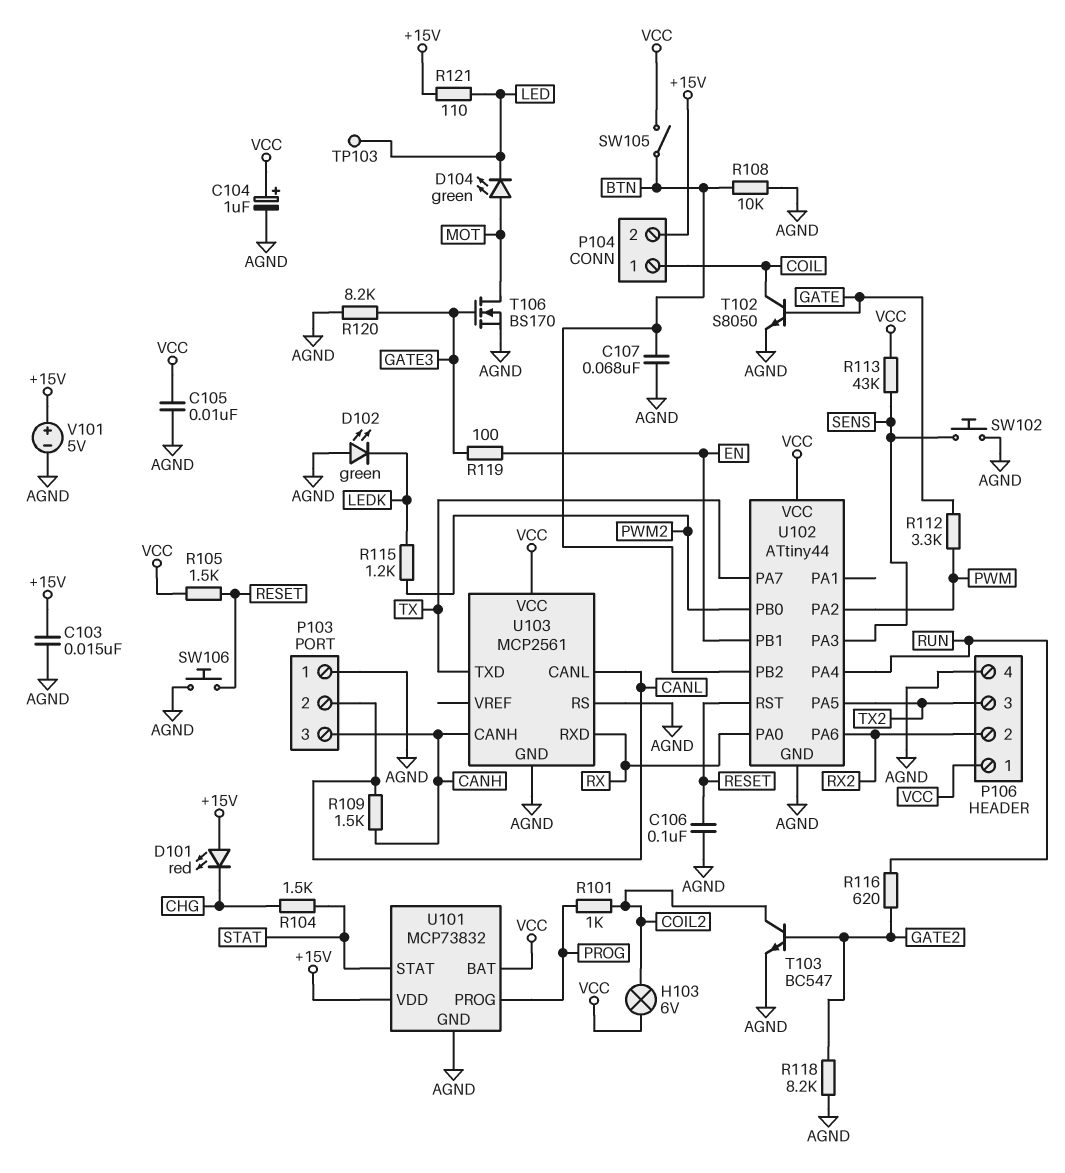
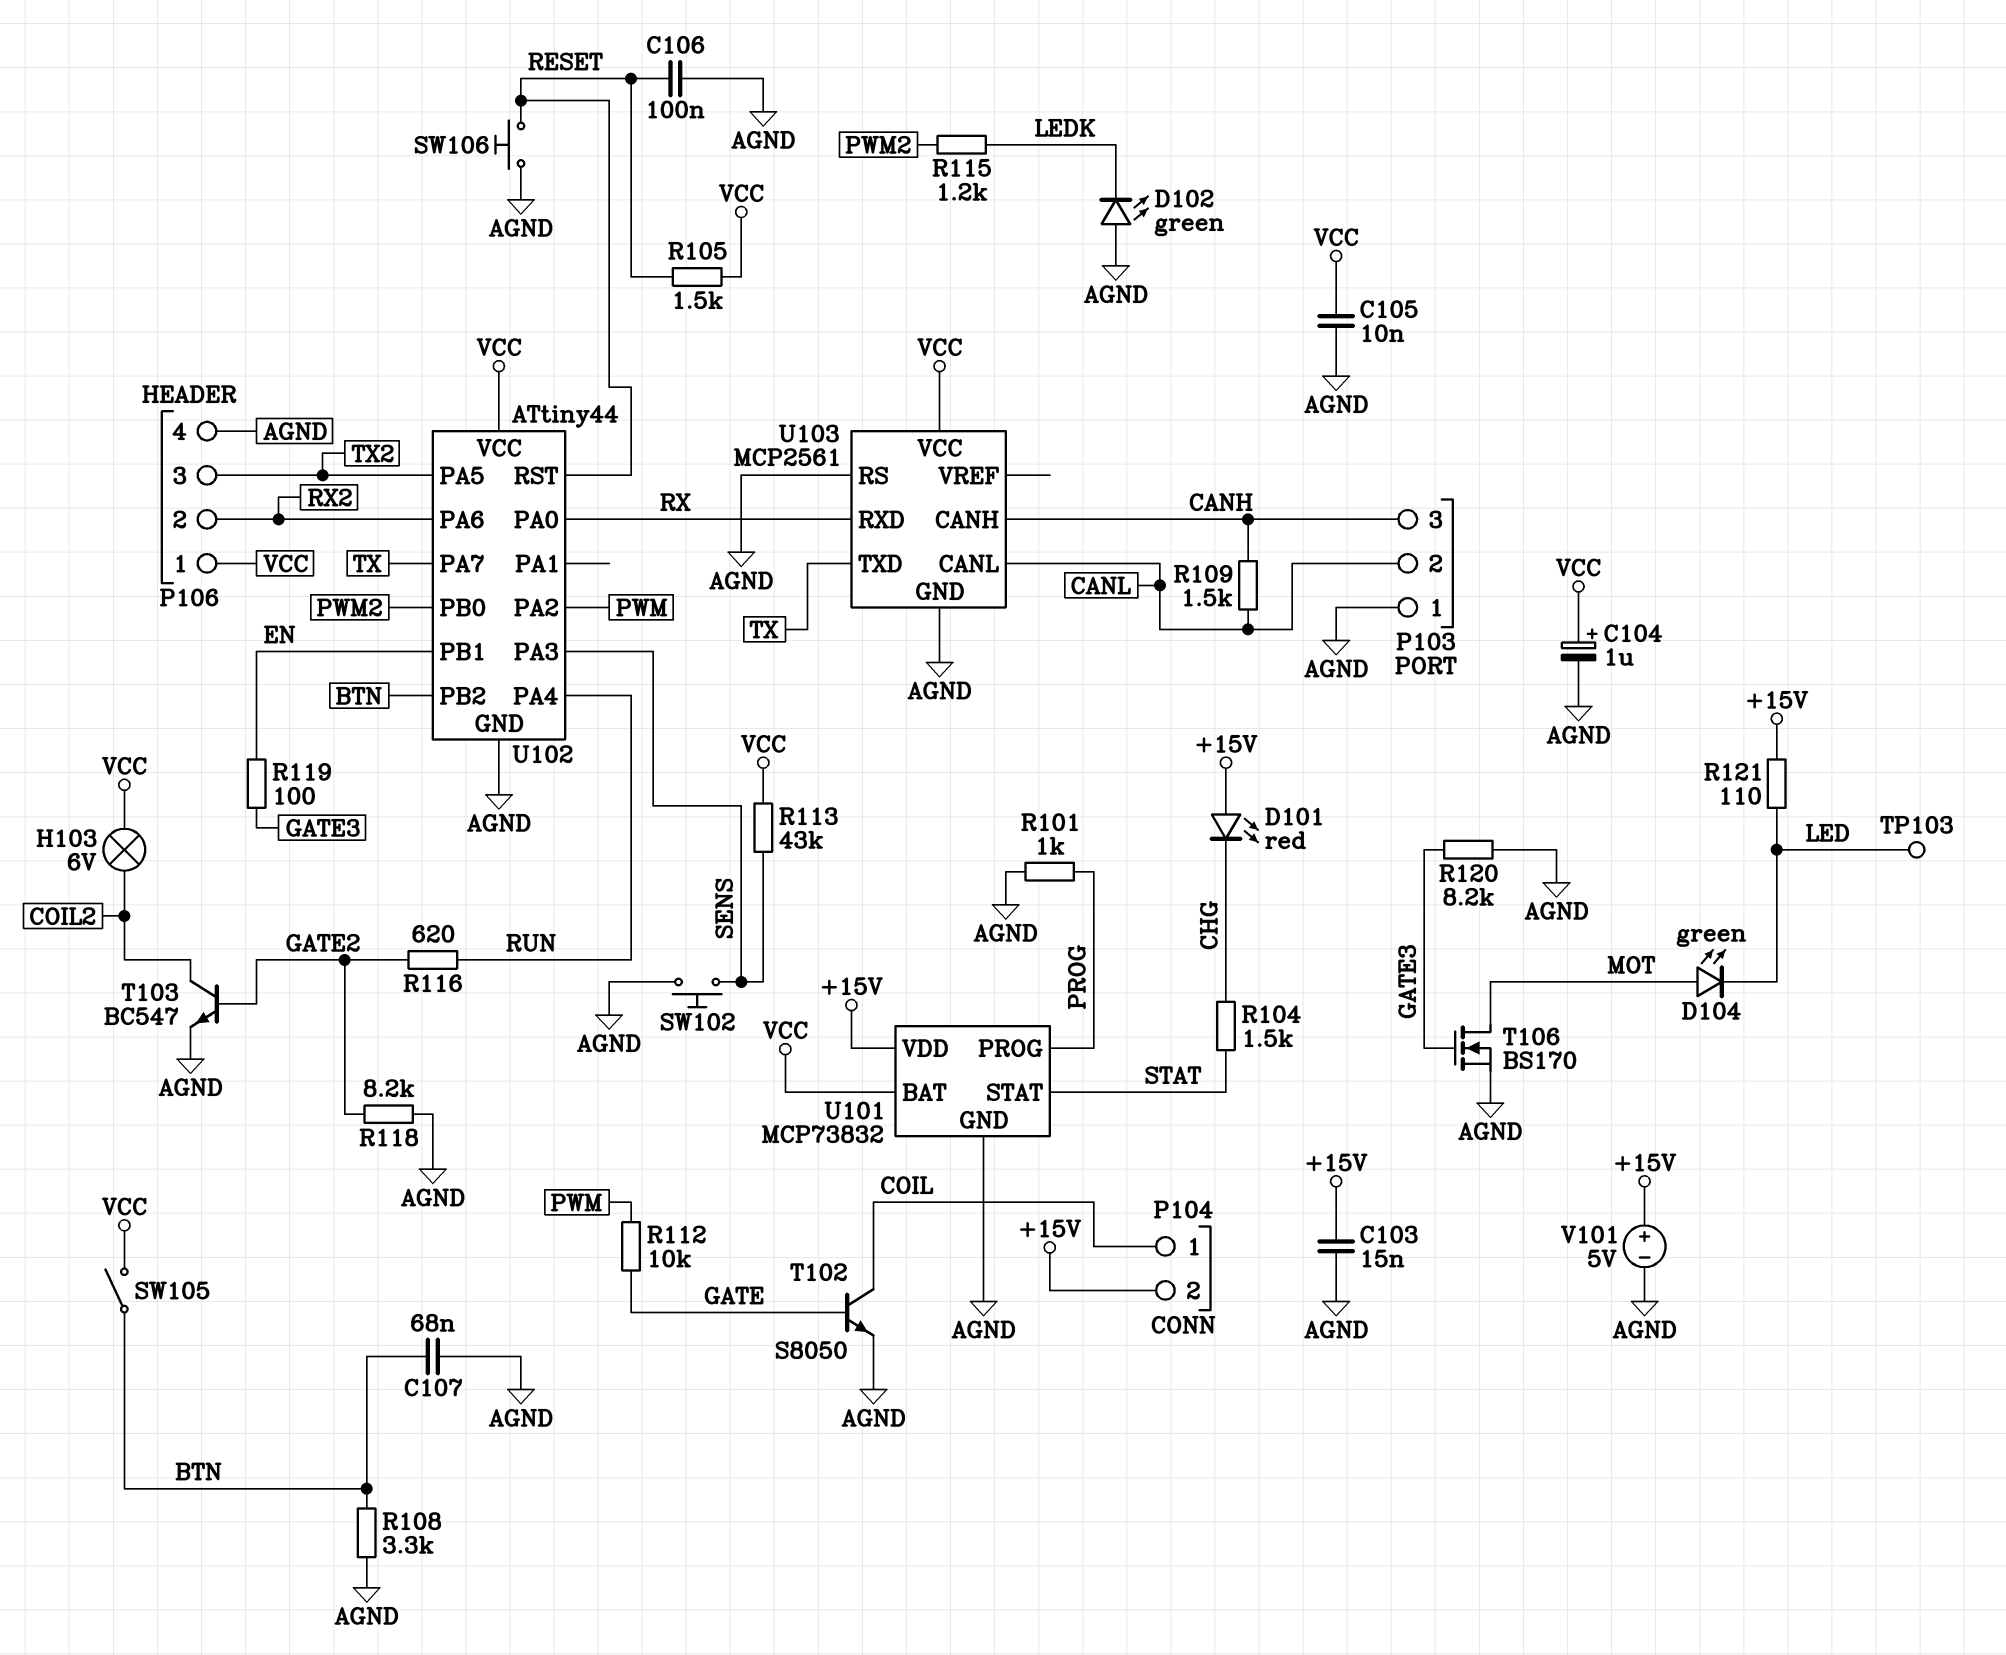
R101: 1k (COIL2, PROG) -> 1k (AGND, PROG)
R108: 10k (AGND, BTN) -> 3.3k (AGND, BTN)
R112: 3.3k (GATE, PWM) -> 10k (GATE, PWM)

